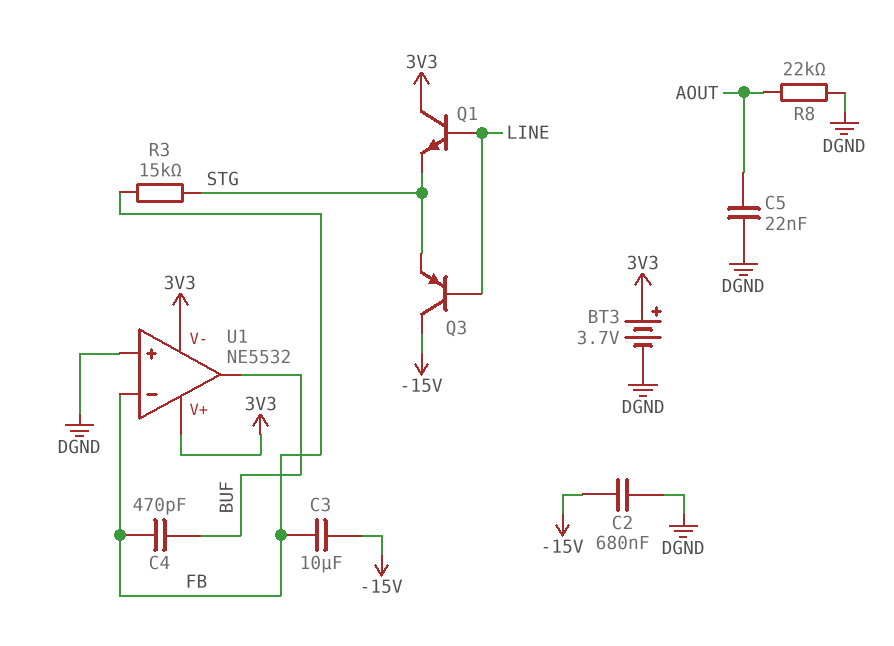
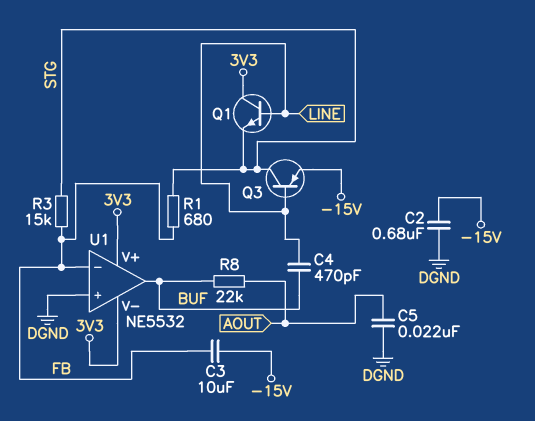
BT3: 3.7V (plus 3V3, minus DGND) -> none
C4: 470pF (BUF, FB) -> 470pF (BUF, LINE)
Q3: PNP (B LINE, C -15V, E STG) -> PNP (B LINE, C STG, E -15V)
R1: none -> 680 (FB, STG)
R8: 22k (AOUT, DGND) -> 22k (AOUT, BUF)

